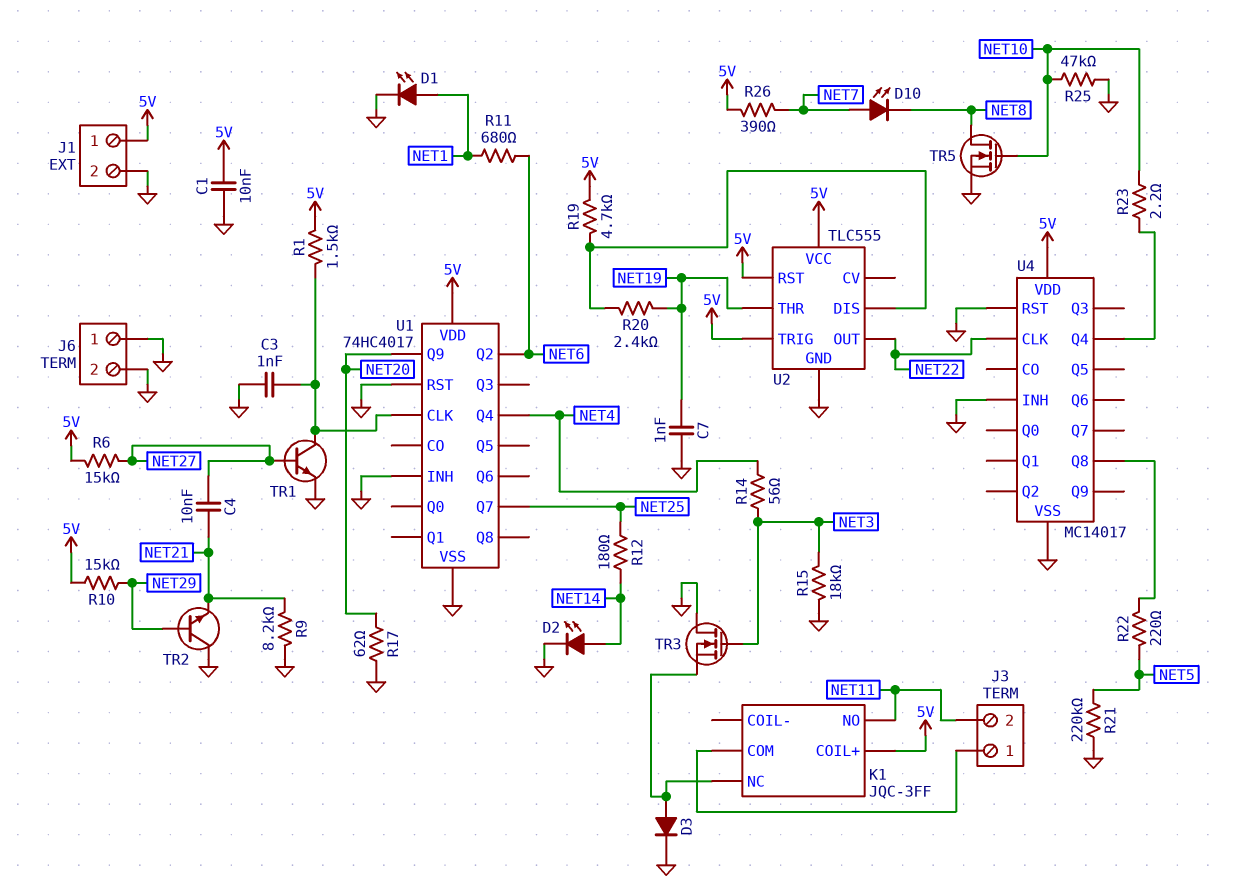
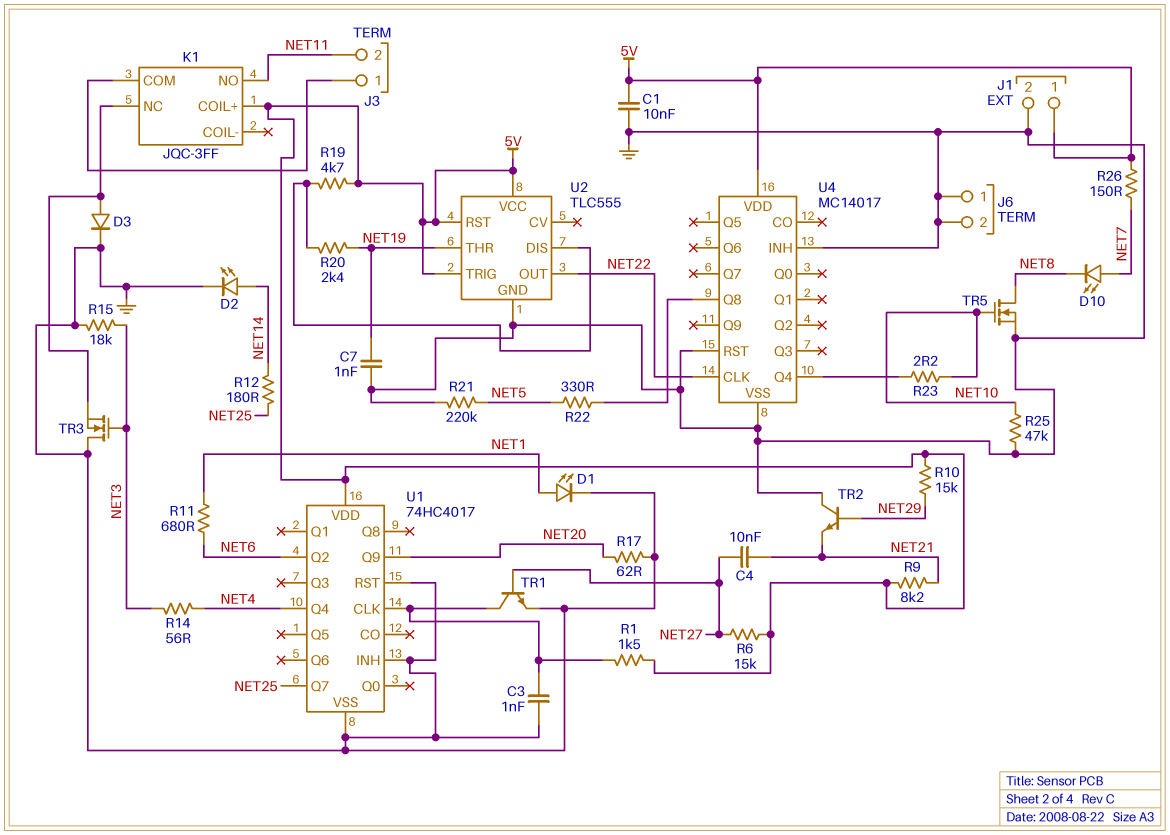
R9: 8.2k (GND, NET21) -> 8.2k (5V, NET21)
R22: 220 (NET5, U4/Q8) -> 330 (NET5, U4/Q8)
R26: 390 (5V, NET7) -> 150 (5V, NET7)

